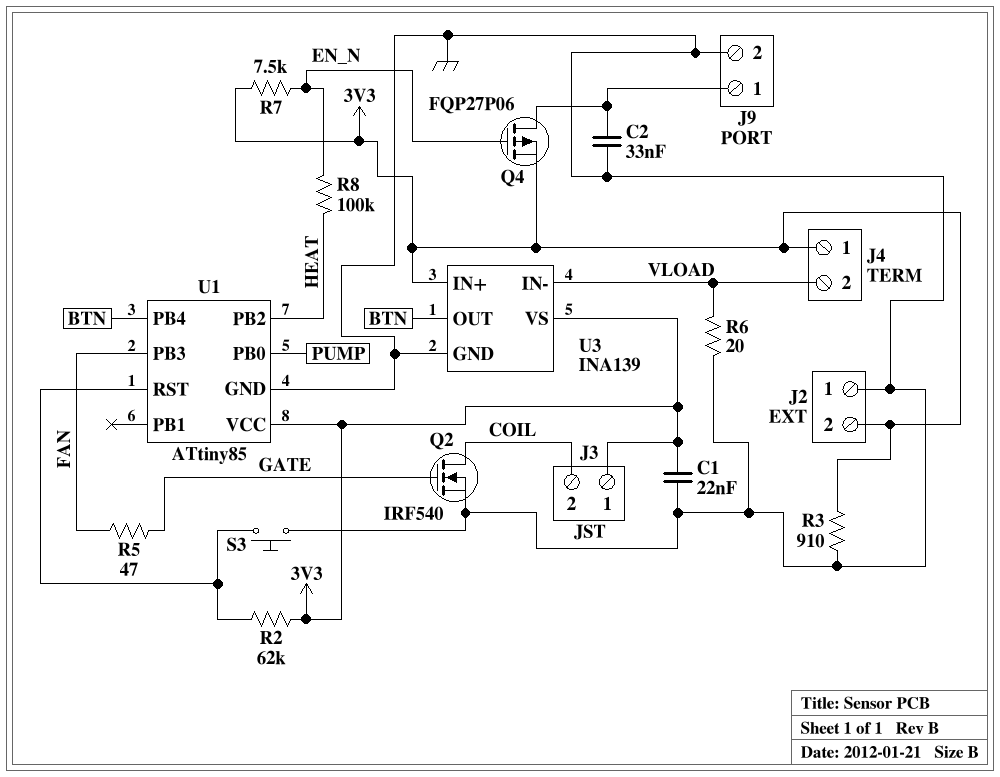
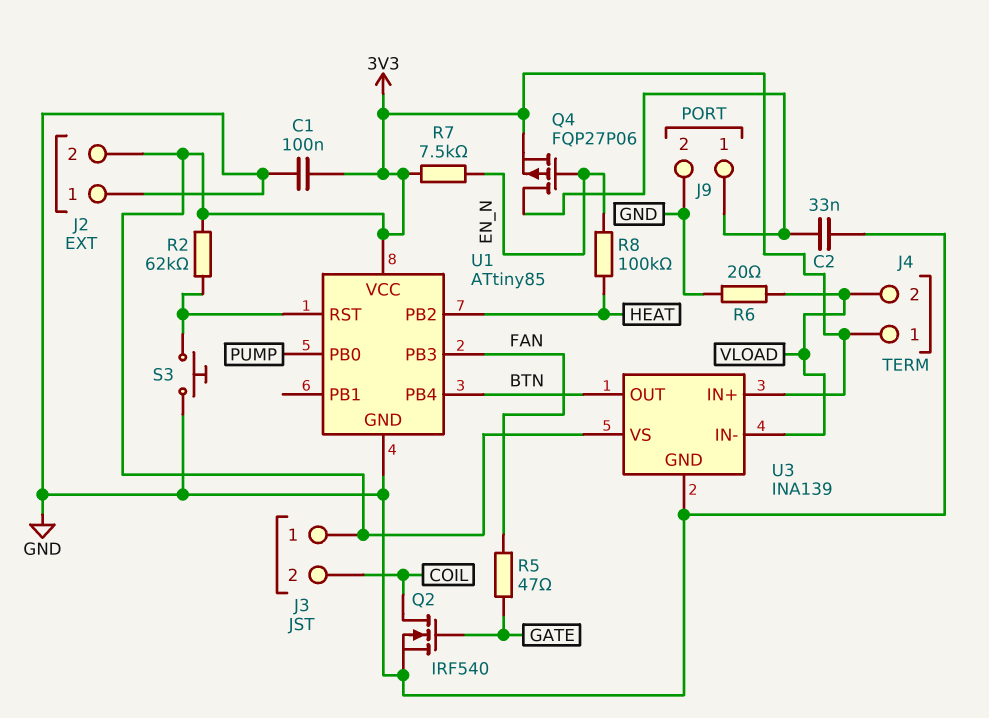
C1: 22nF (3V3, GND) -> 100nF (3V3, GND)
R3: 910 (3V3, GND) -> none

